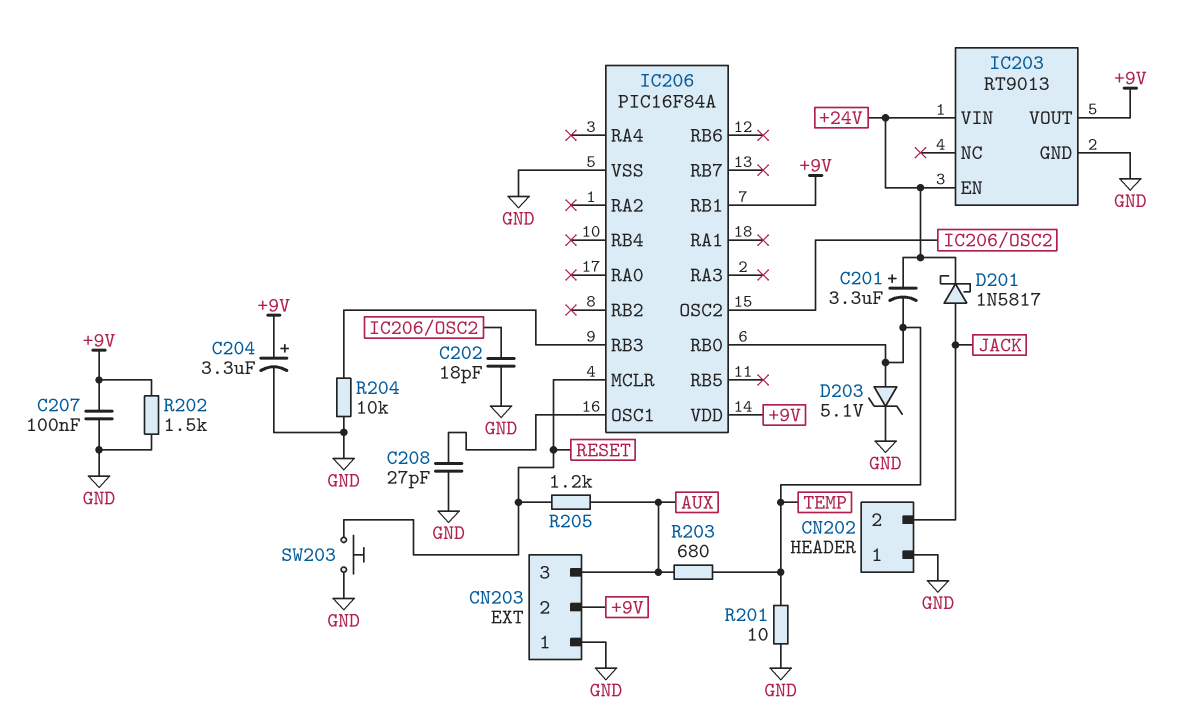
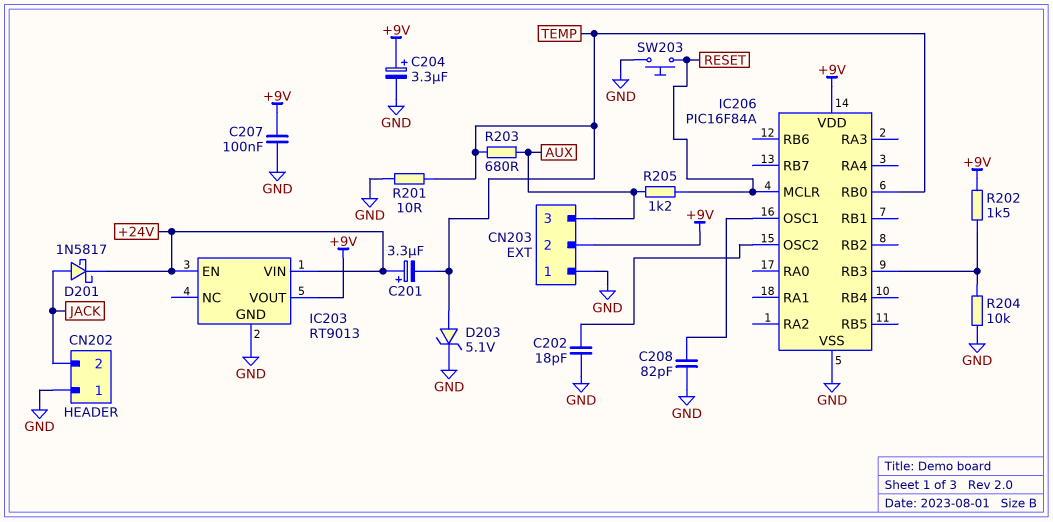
C208: 27pF (GND, IC206/OSC1) -> 82pF (GND, IC206/OSC1)
IC206 pin RB1: +9V -> none
R202: 1.5k (+9V, GND) -> 1.5k (+9V, IC206/RB3)

